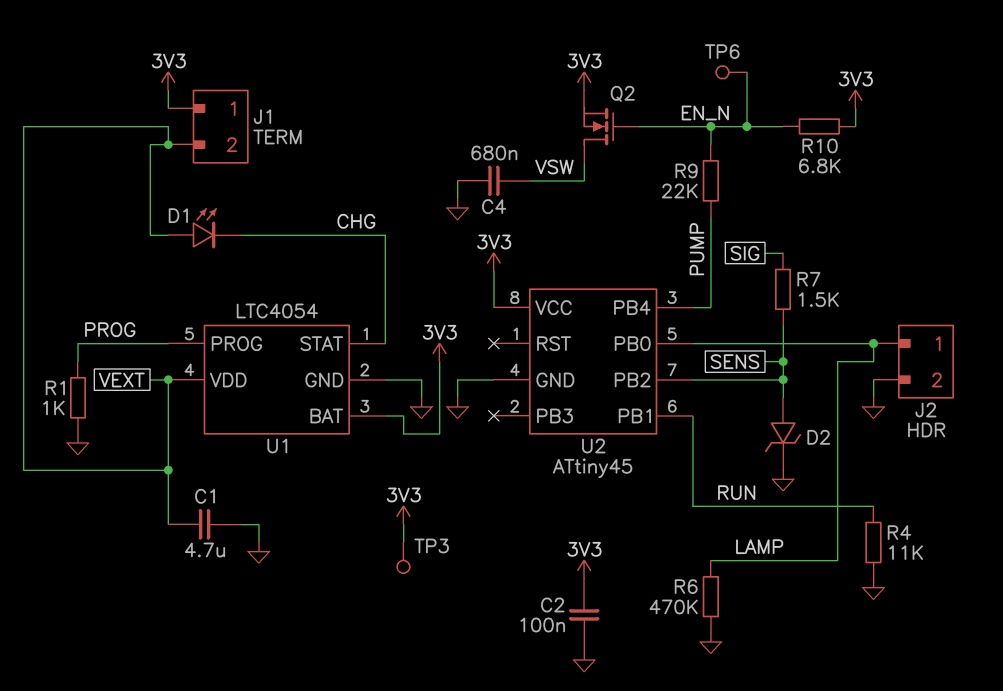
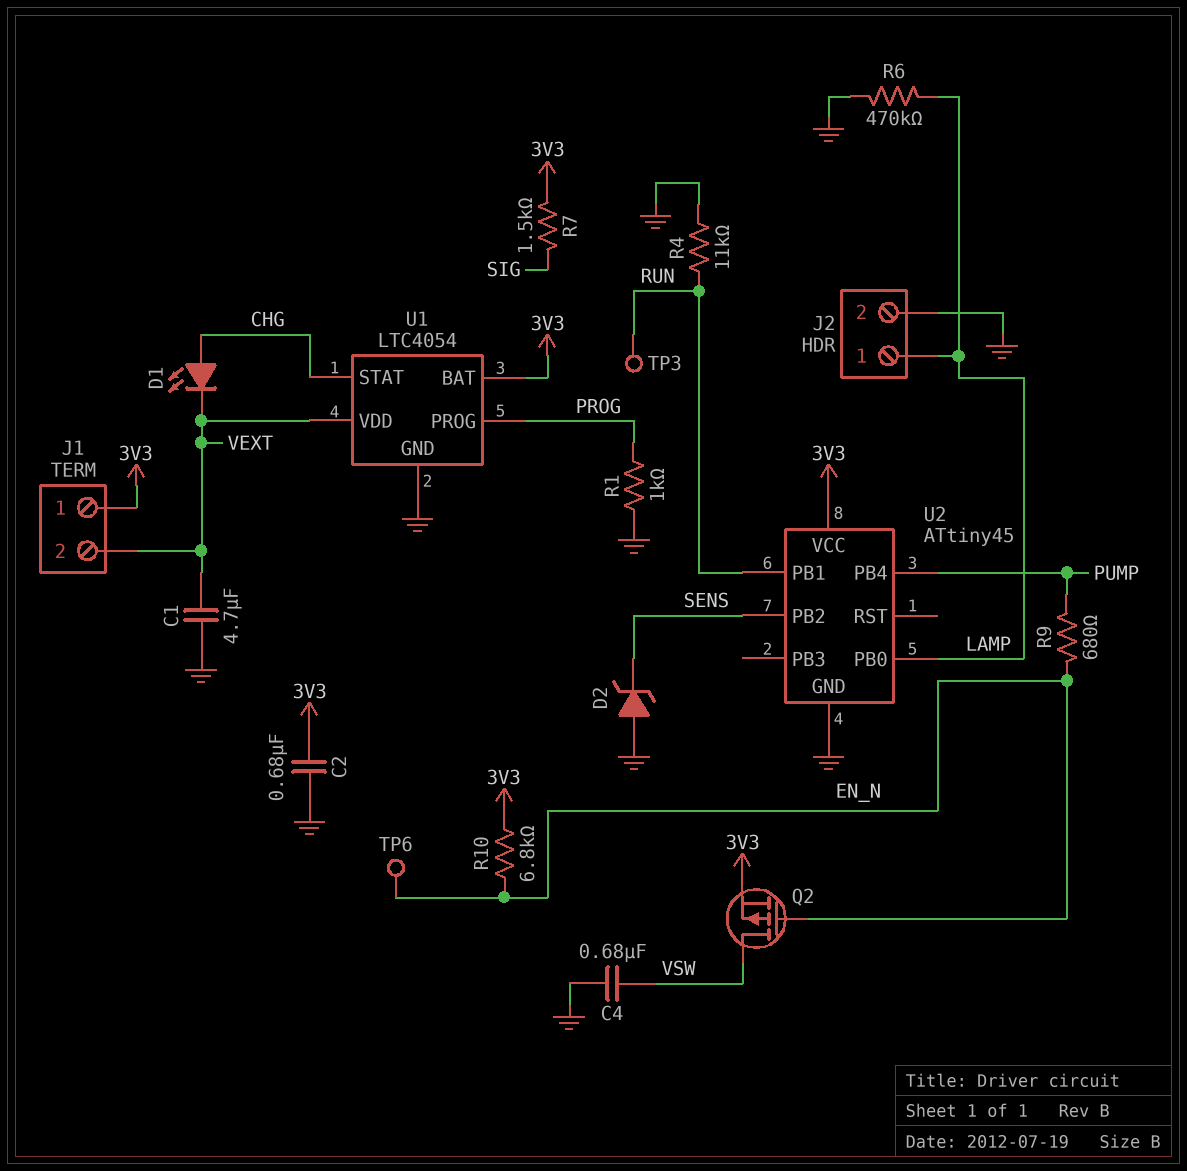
C2: 100nF (3V3, GND) -> 680nF (3V3, GND)
D1: LED (A VEXT, K CHG) -> LED (A CHG, K VEXT)
D2: zener (A SENS, K GND) -> zener (A GND, K SENS)
Q2: NMOS (G EN_N, D VSW, S 3V3) -> PMOS (G EN_N, D VSW, S 3V3)
R7: 1.5k (SENS, SIG) -> 1.5k (3V3, SIG)
R9: 22k (EN_N, PUMP) -> 680 (EN_N, PUMP)
TP3: test point (3V3) -> test point (RUN)

